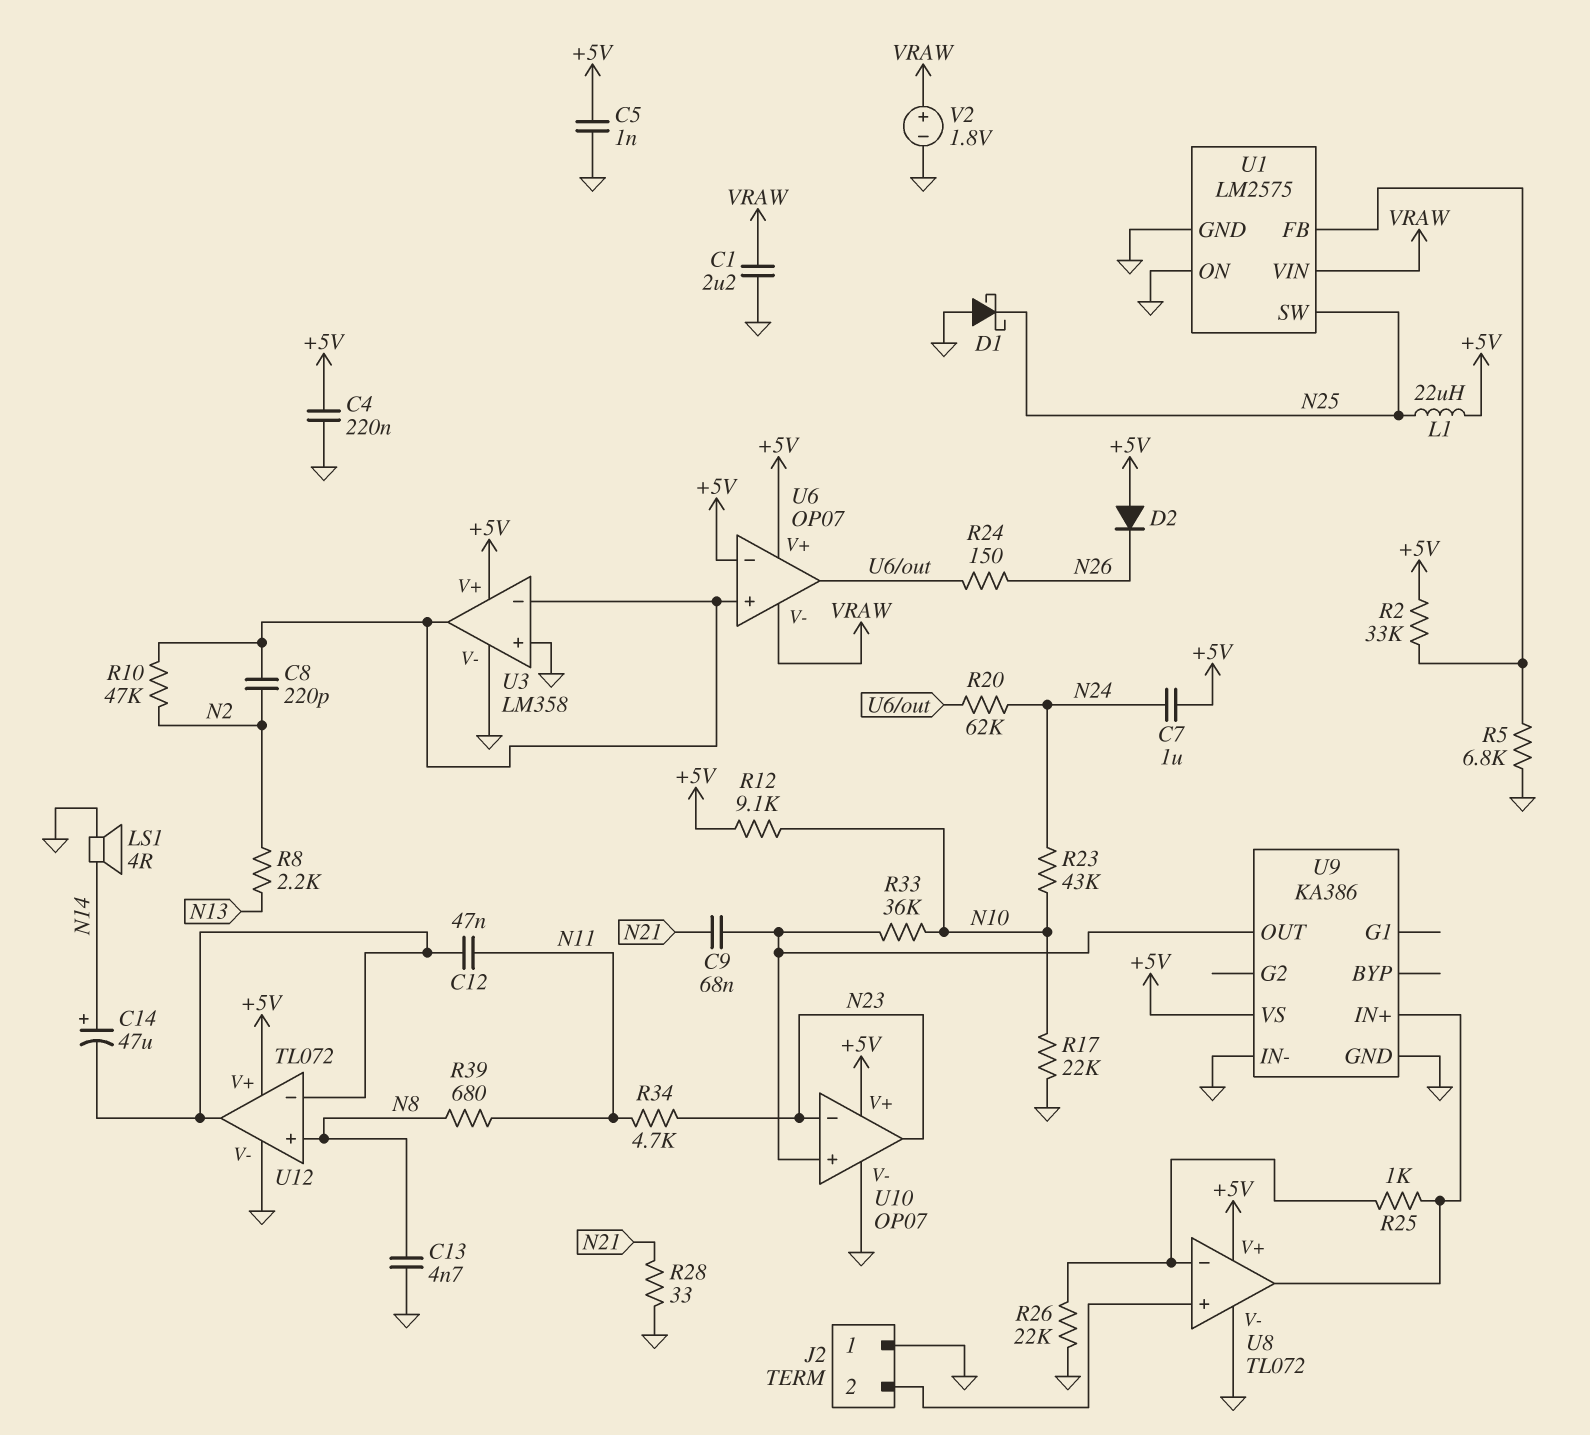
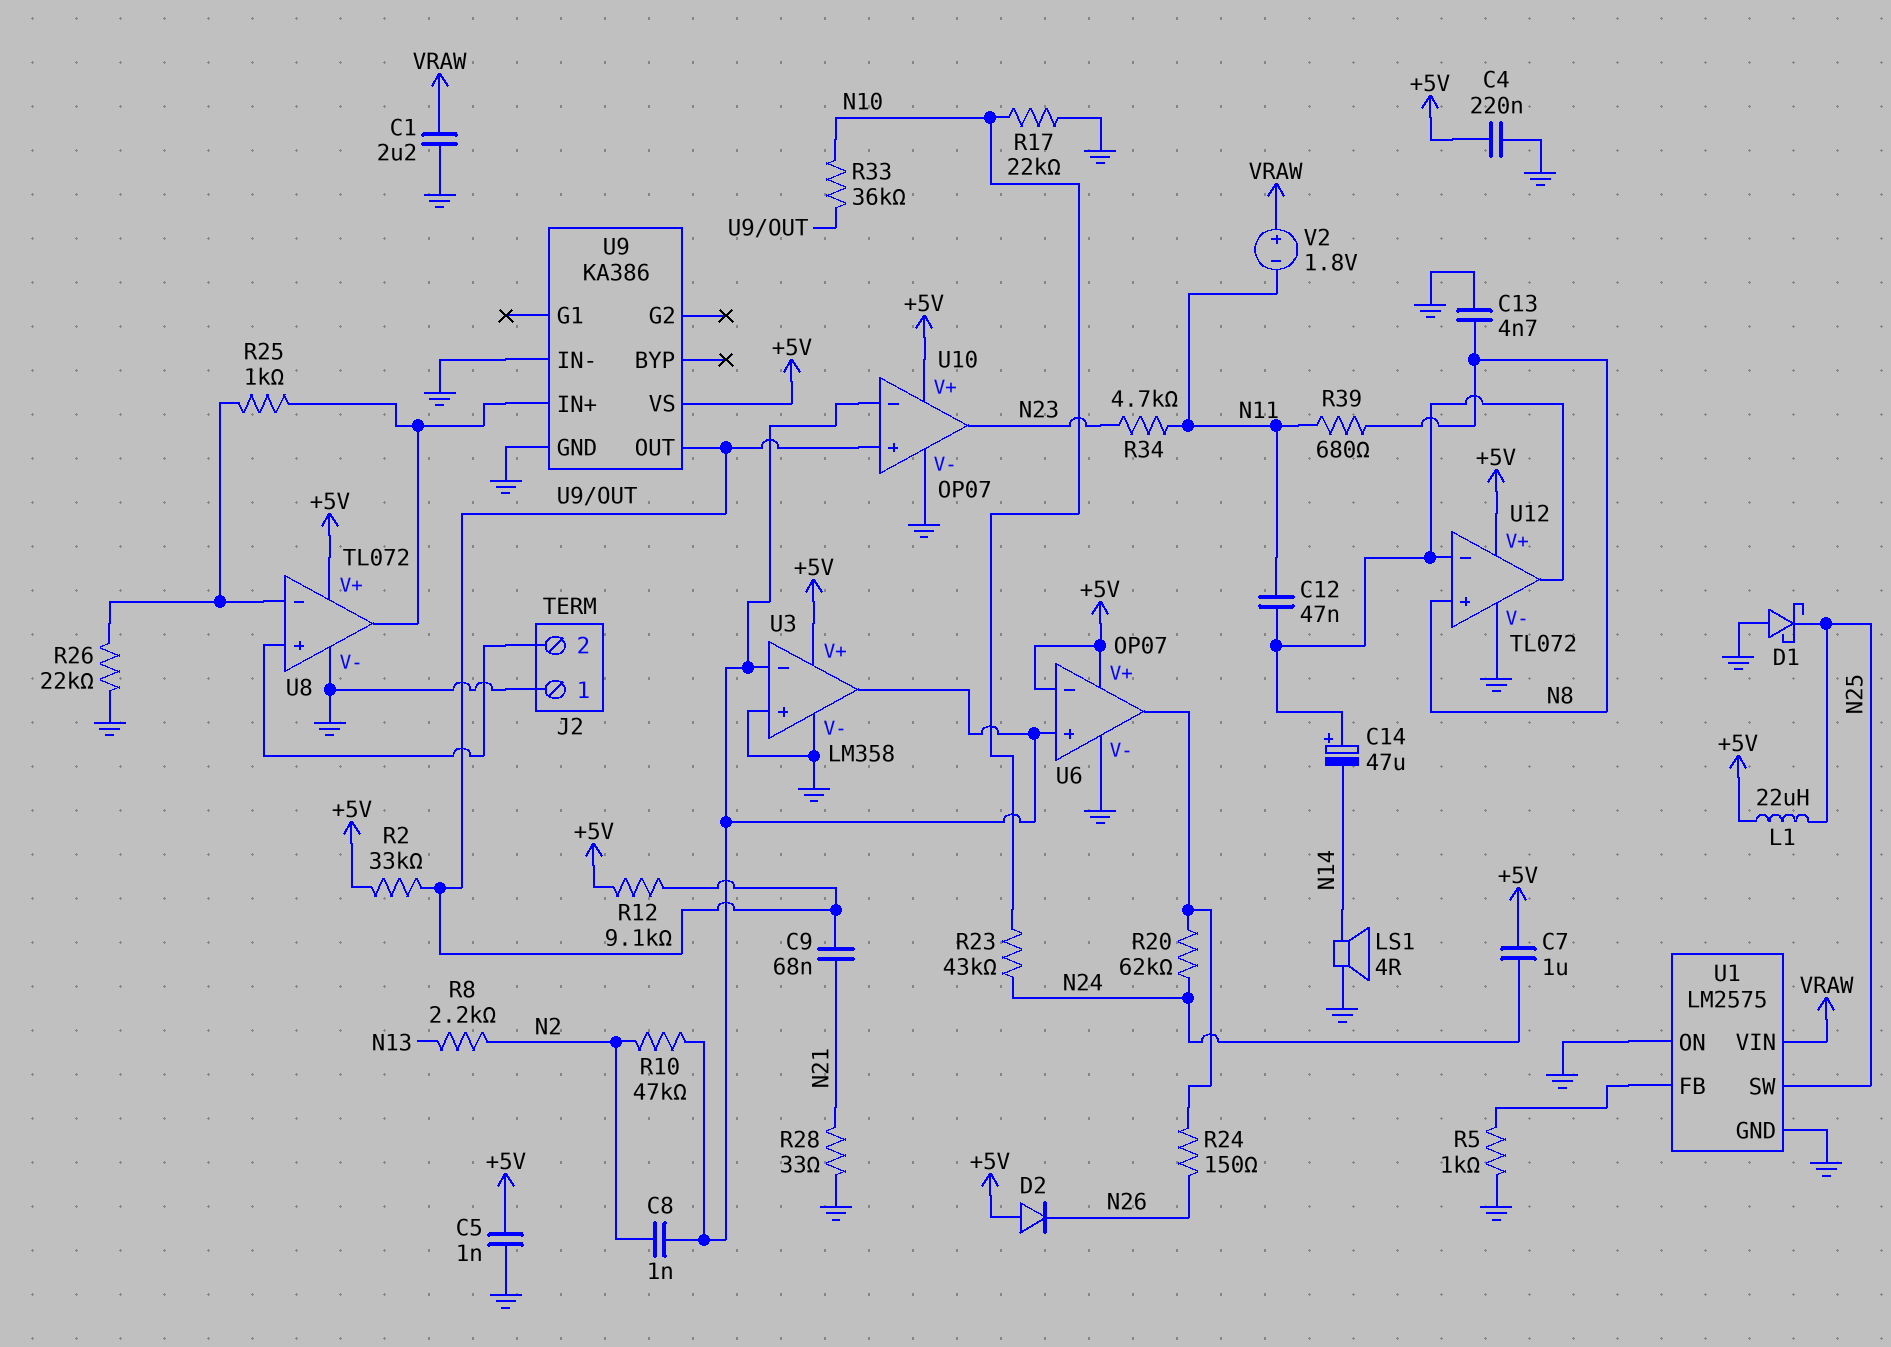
C8: 220pF (N2, U3/in-) -> 1nF (N2, U3/in-)
C14: 47uF (plus N14, minus U12/in-) -> 47uF (plus U12/in-, minus N14)
R2: 33k (+5V, U1/FB) -> 33k (+5V, U9/OUT)
R5: 6.8k (GND, U1/FB) -> 1k (GND, U1/FB)
R12: 9.1k (+5V, N10) -> 9.1k (+5V, U9/OUT)
U6 pin V-: VRAW -> GND
U10 pin in-: N23 -> U3/in-
V2: 1.8V (plus VRAW, minus GND) -> 1.8V (plus VRAW, minus N11)

